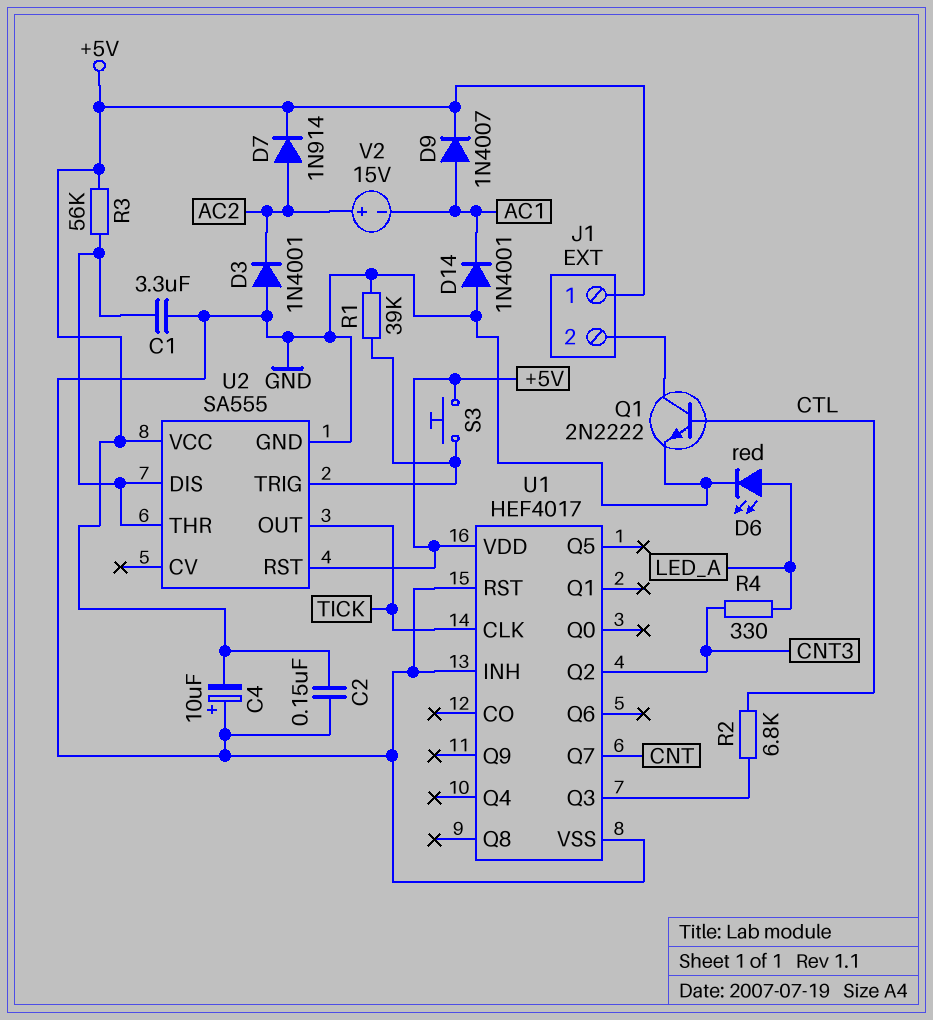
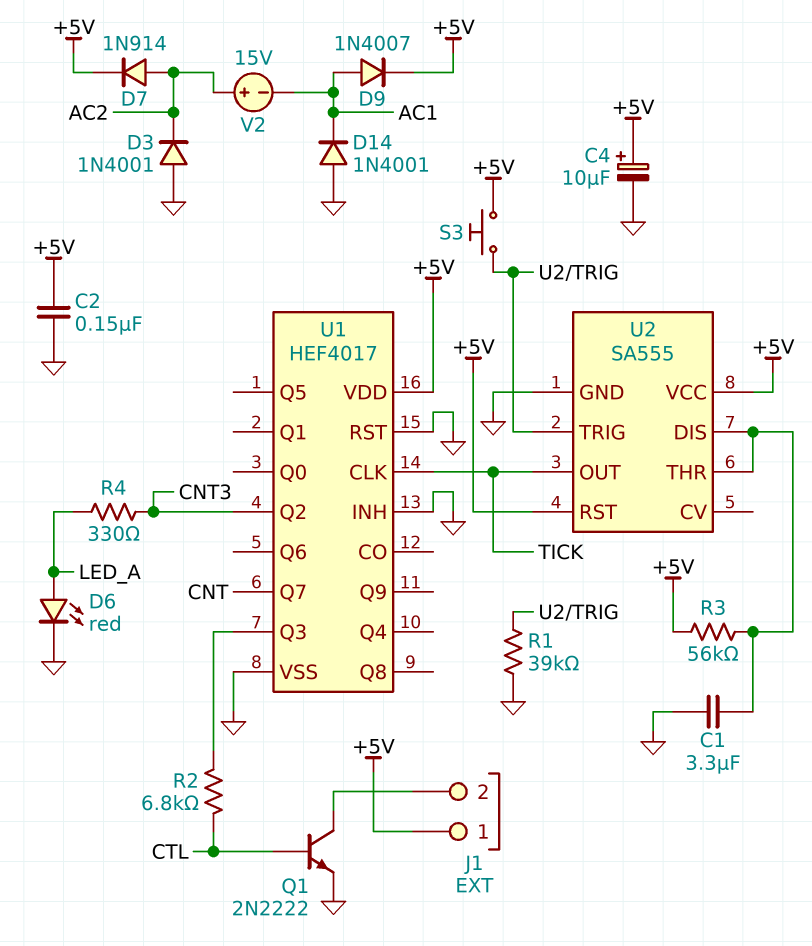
C4: 10uF (plus GND, minus +5V) -> 10uF (plus +5V, minus GND)

